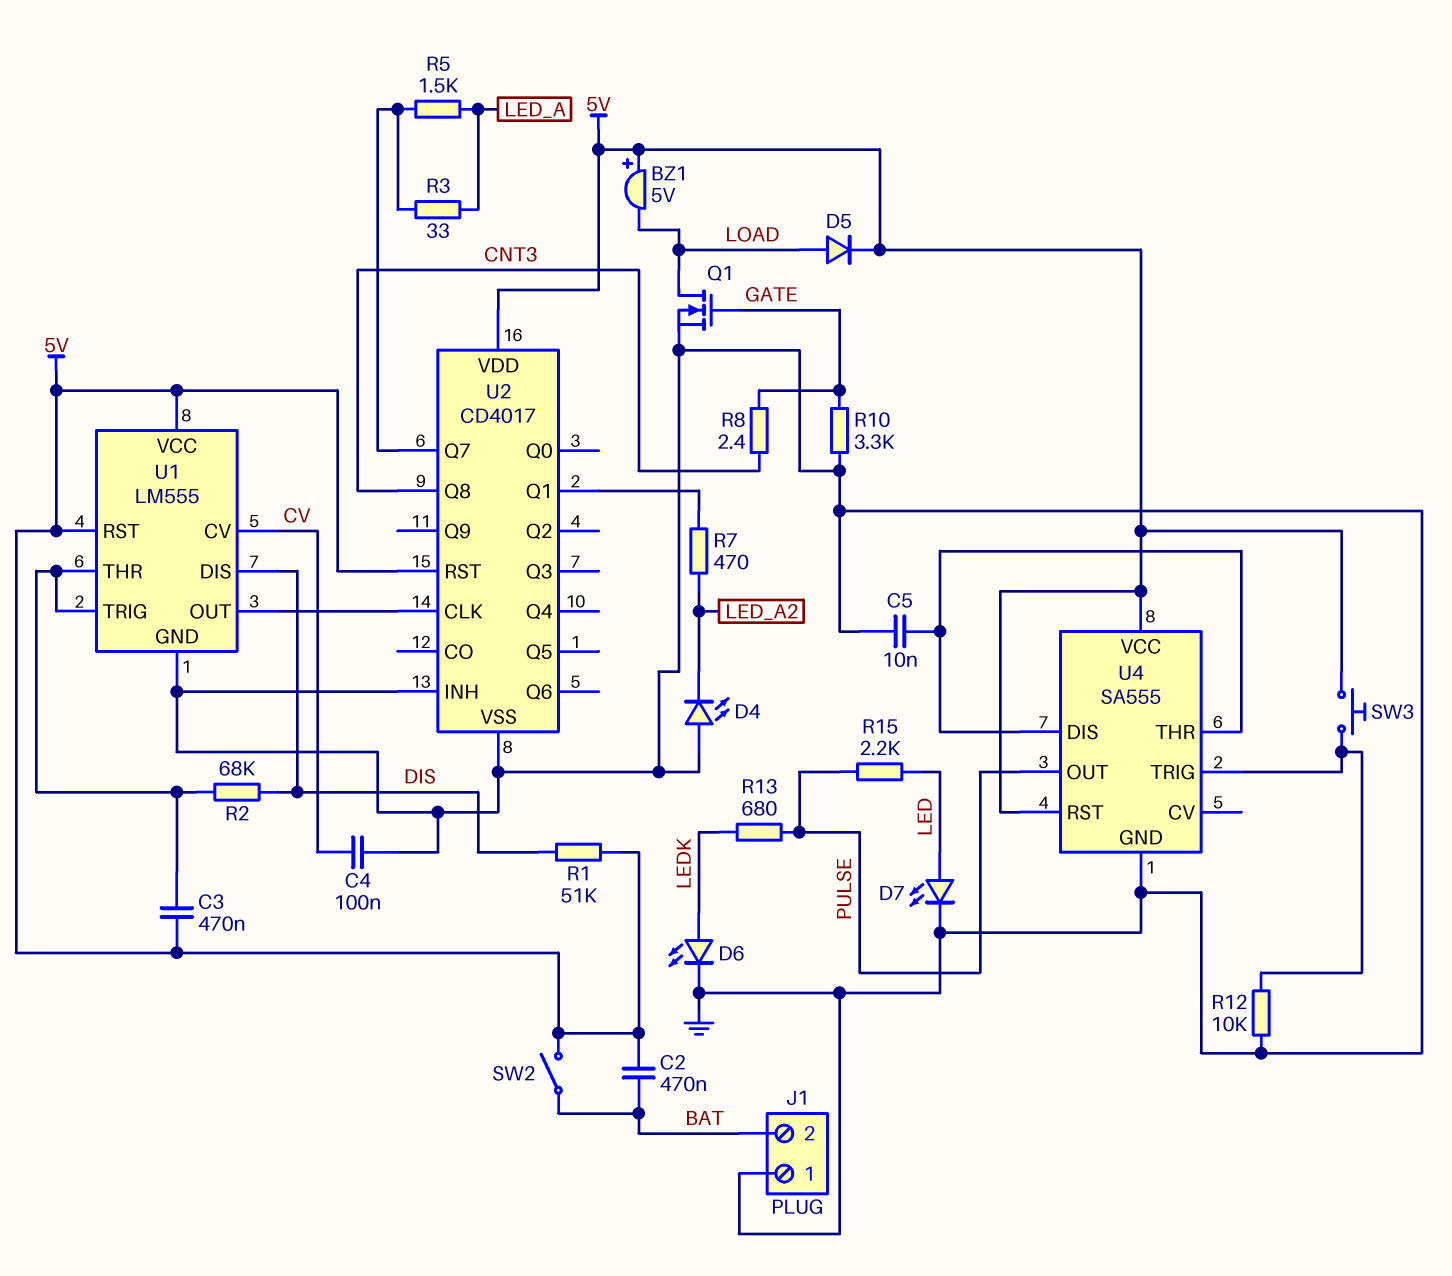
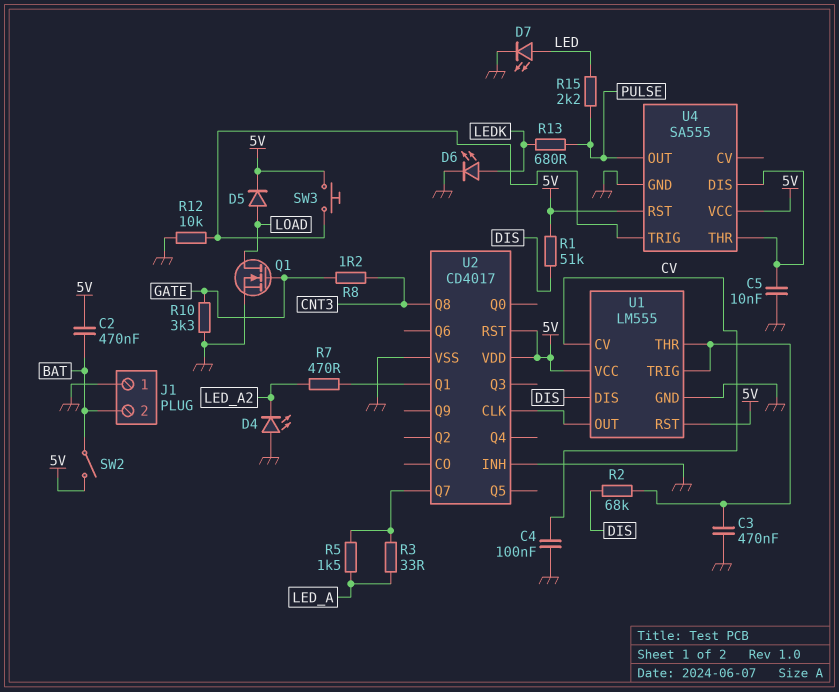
BZ1: buzzer 5V (plus 5V, minus LOAD) -> none
C3: 470nF (5V, U1/THR) -> 470nF (GND, U1/THR)
R8: 2.4 (CNT3, GATE) -> 1.2 (CNT3, GATE)

